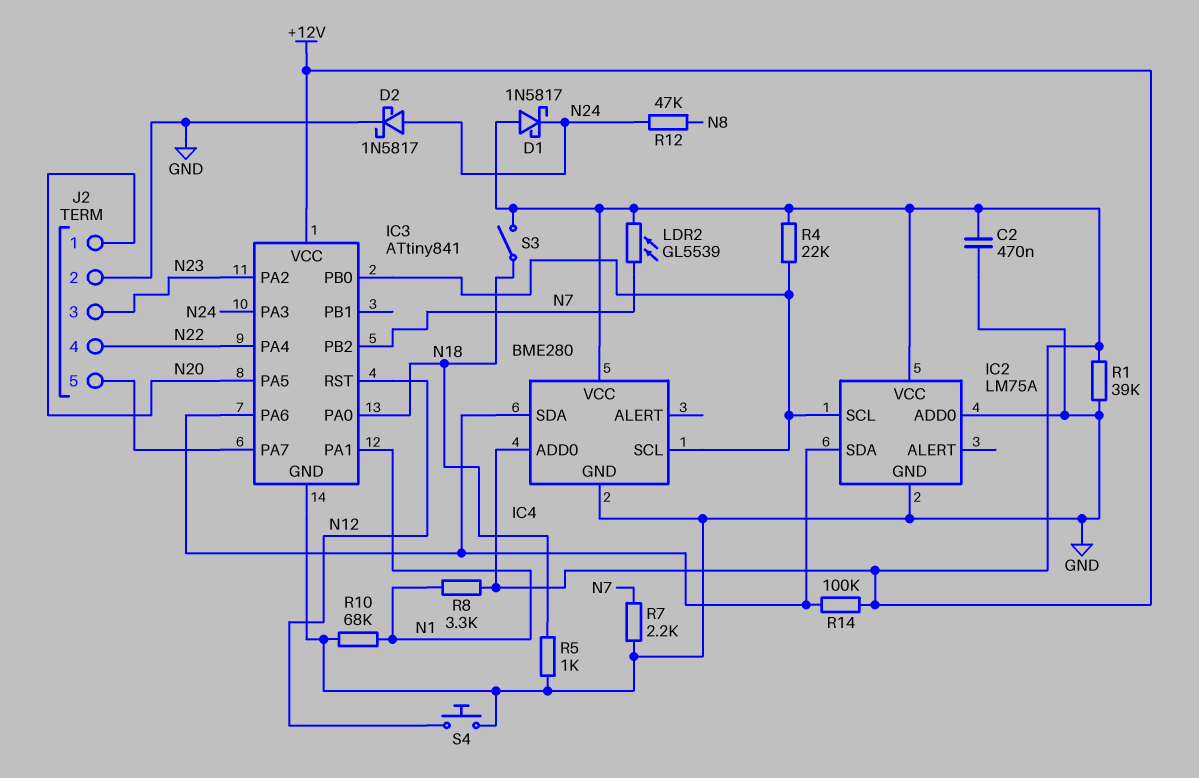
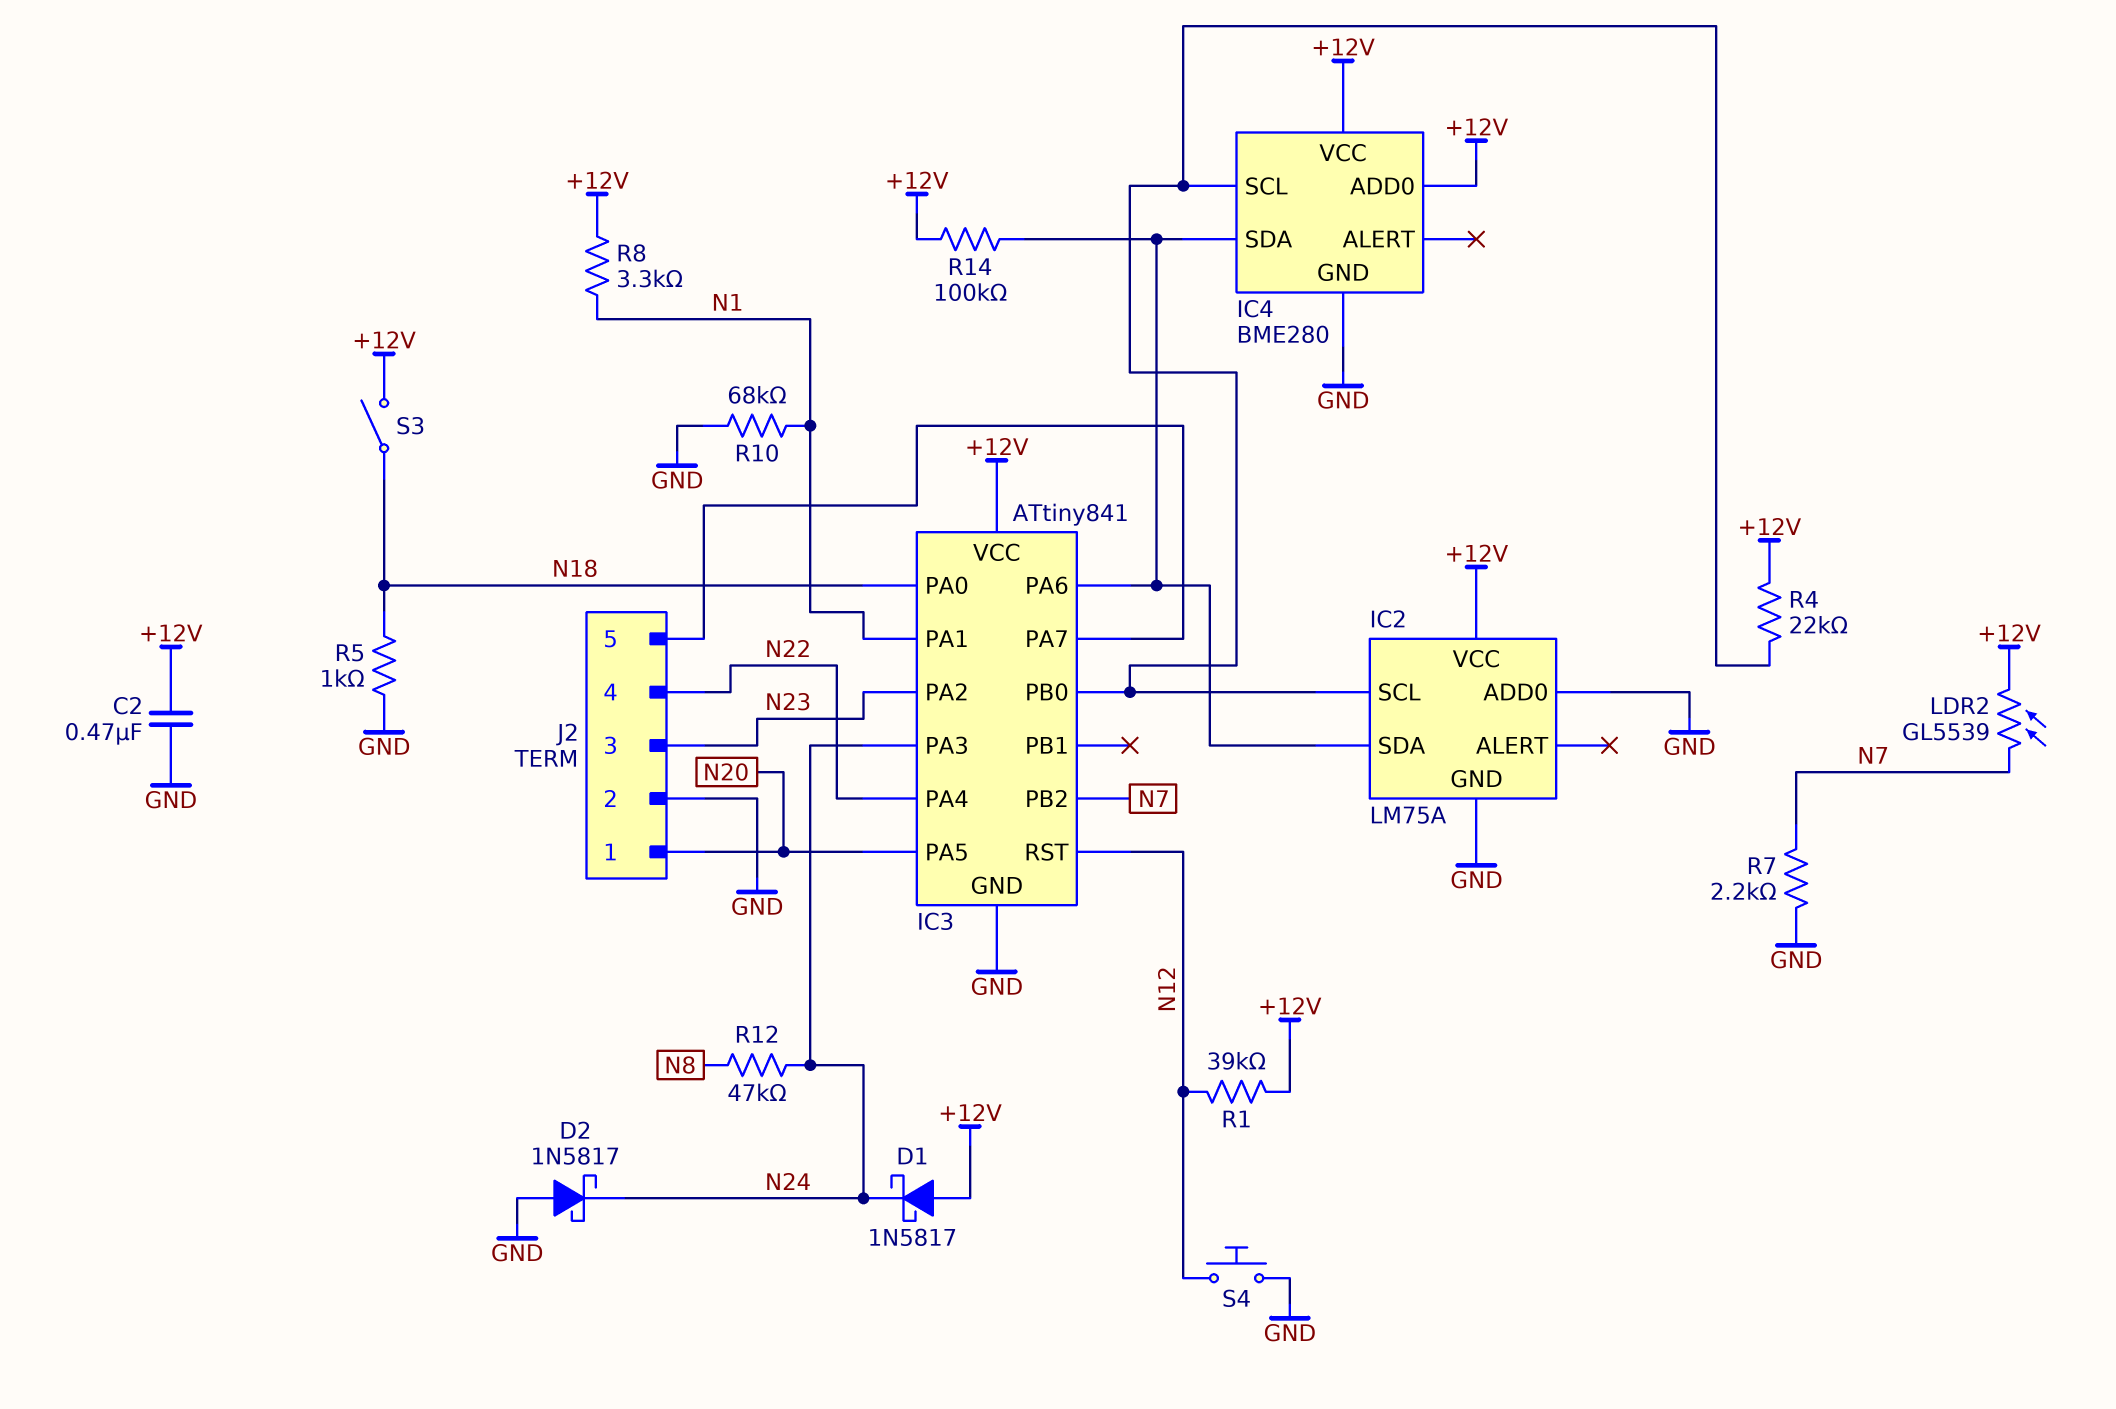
D2: schottky 1N5817 (A N24, K GND) -> schottky 1N5817 (A GND, K N24)
R1: 39k (+12V, GND) -> 39k (+12V, N12)

